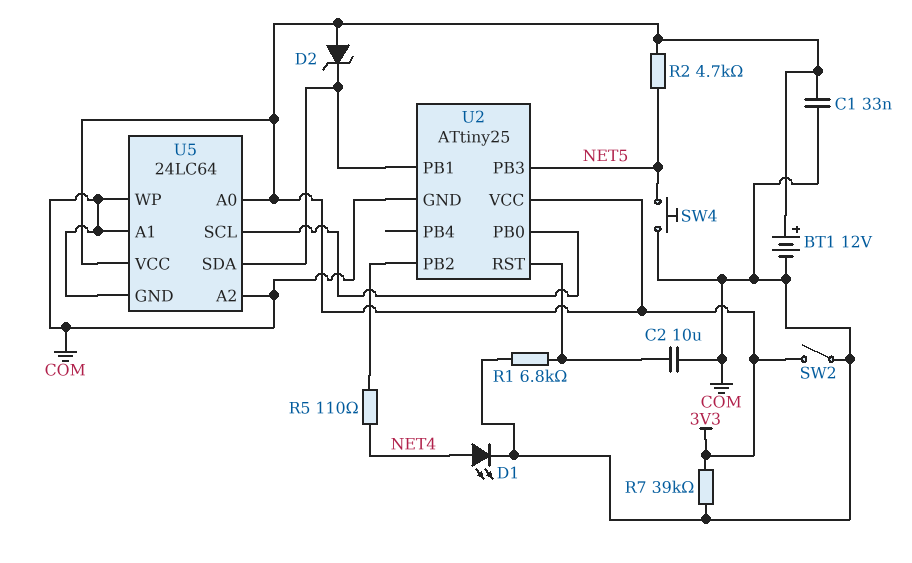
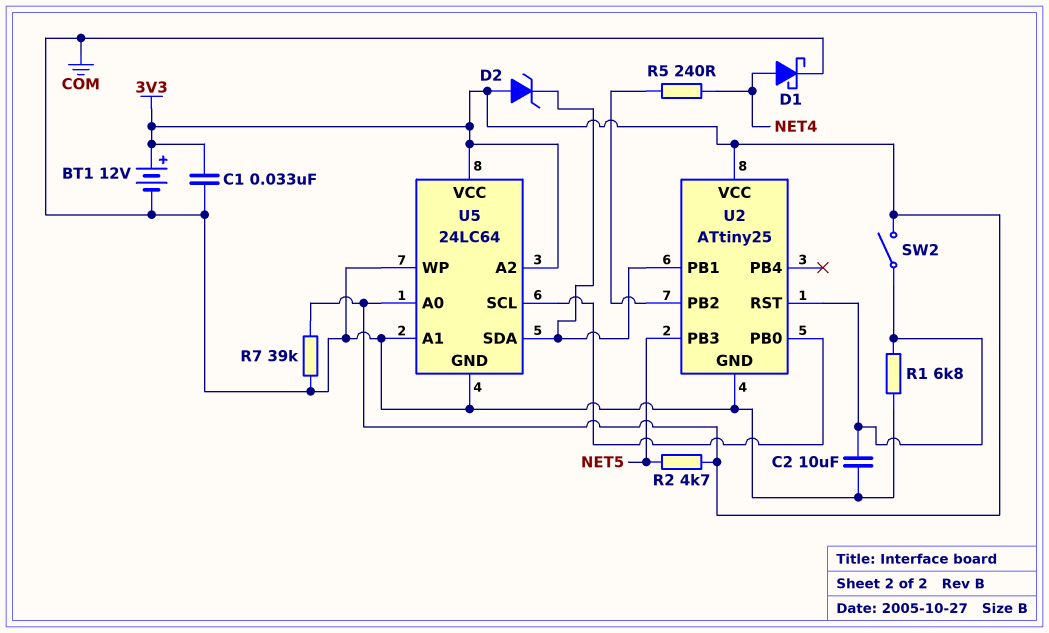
D1: LED (A NET4, K COM) -> schottky (A NET4, K COM)
R5: 110 (NET4, U2/PB2) -> 240 (NET4, U2/PB2)
SW2: switch (3V3, COM) -> switch (3V3, U2/RST)
SW4: button (COM, NET5) -> none
U5 pin A2: COM -> 3V3

